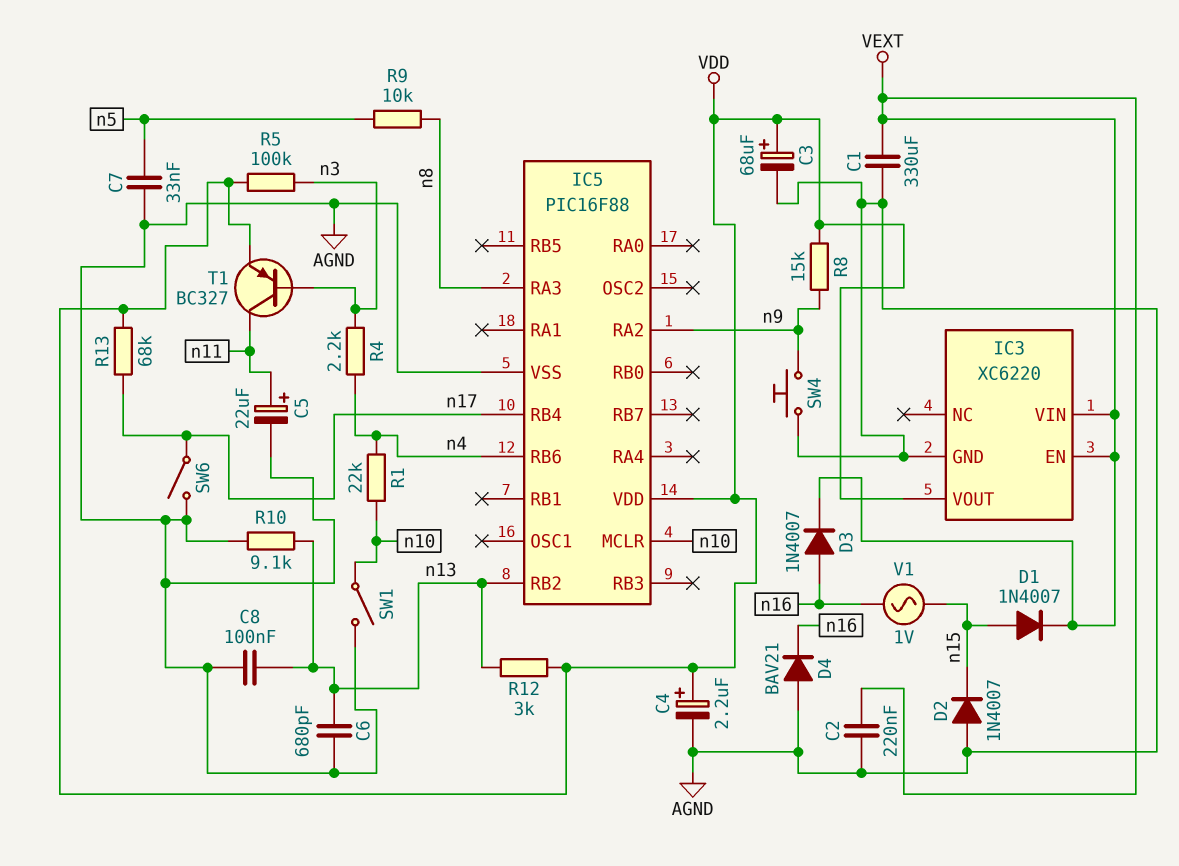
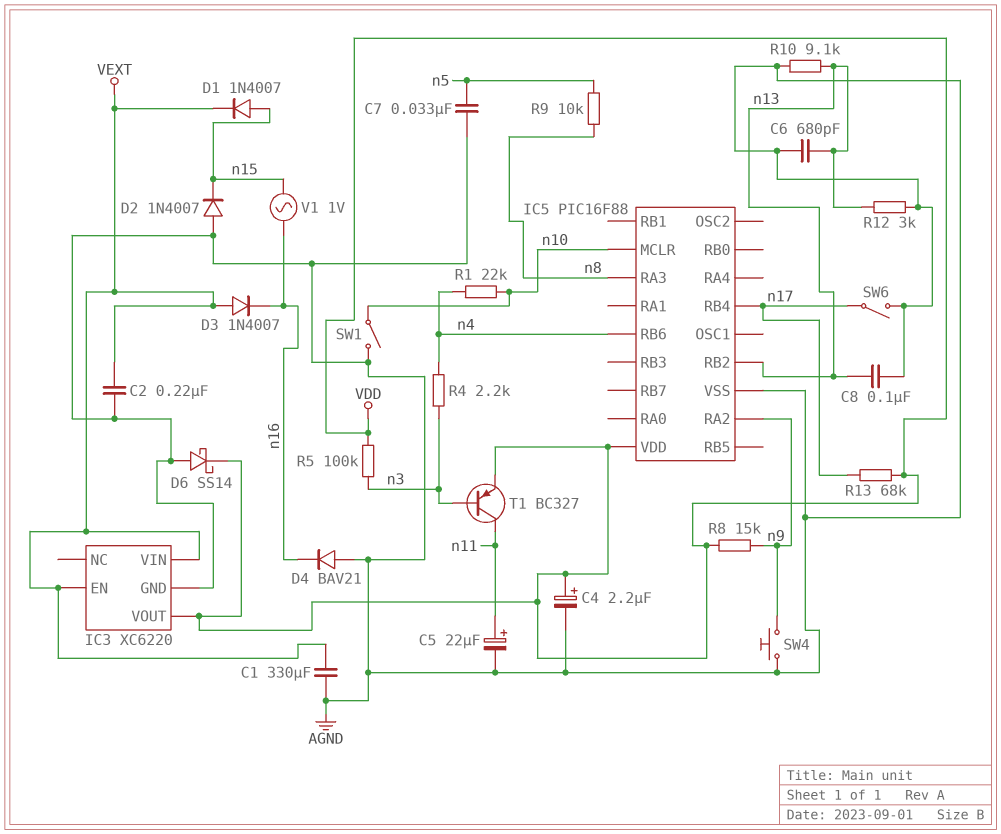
C3: 68uF (plus VDD, minus AGND) -> none
D3: diode 1N4007 (A n16, K VEXT) -> diode 1N4007 (A VEXT, K n16)
D6: none -> schottky SS14 (A AGND, K VDD)
R12: 3k (VDD, n13) -> 3k (AGND, n13)

